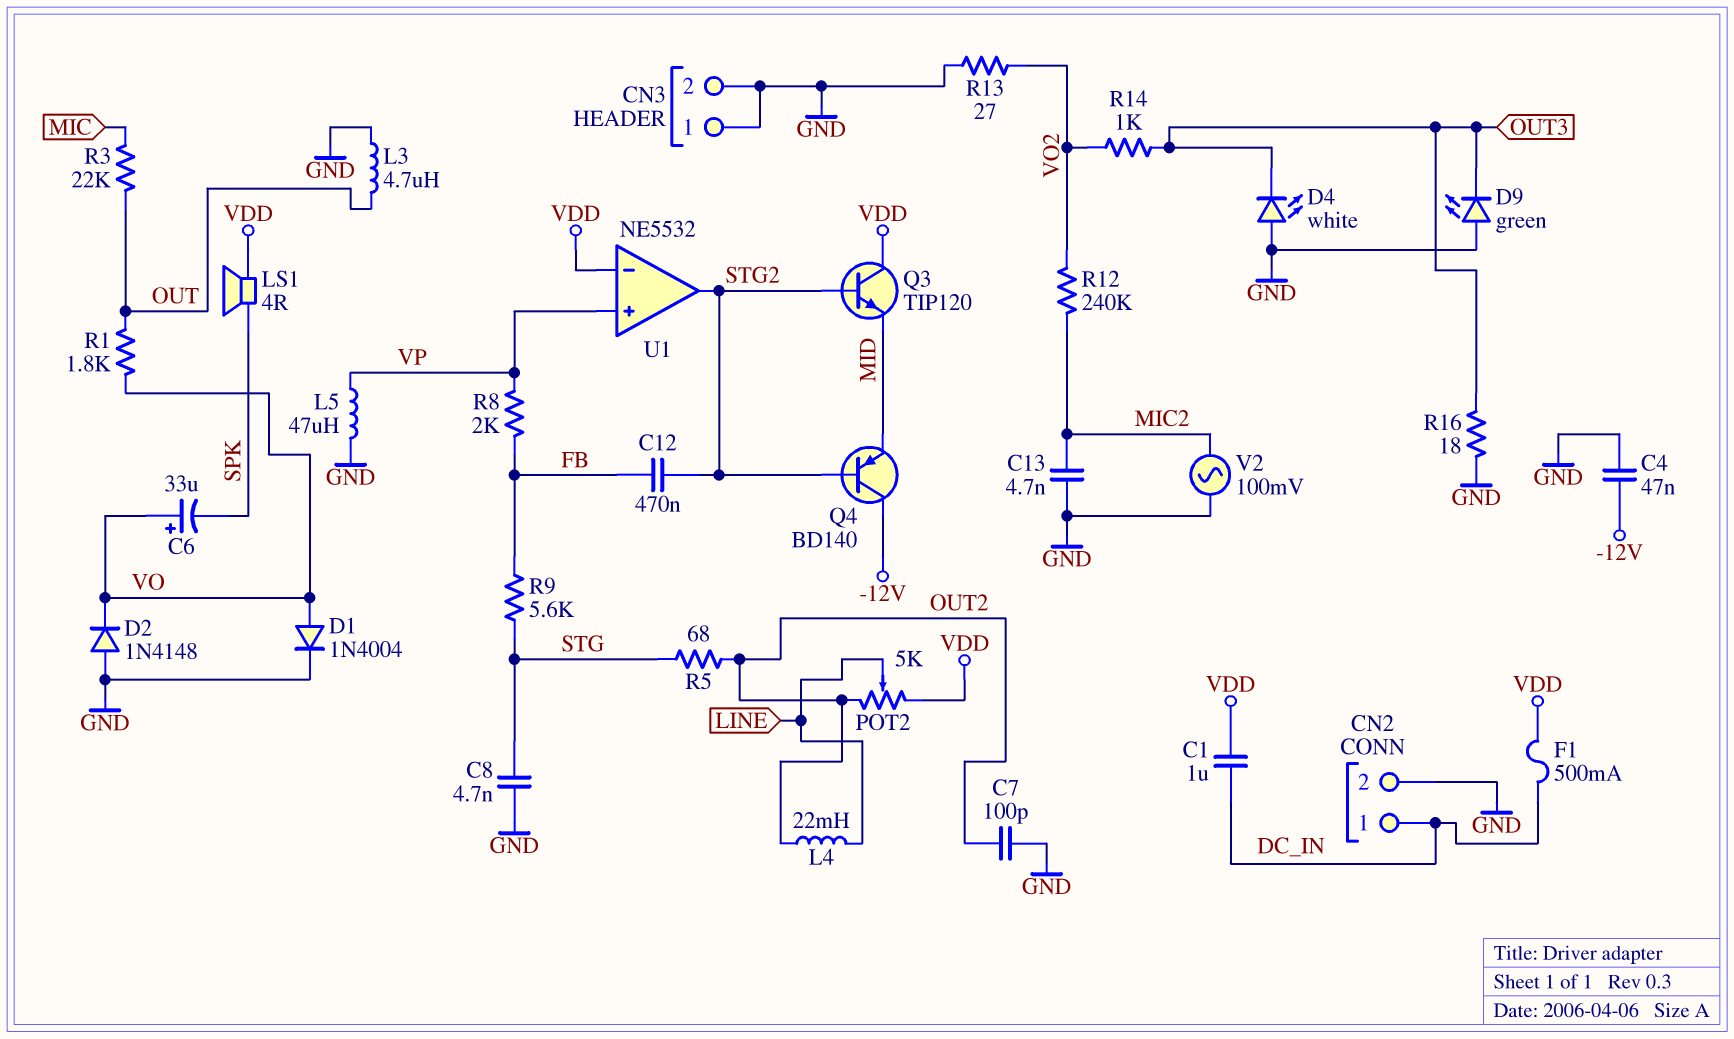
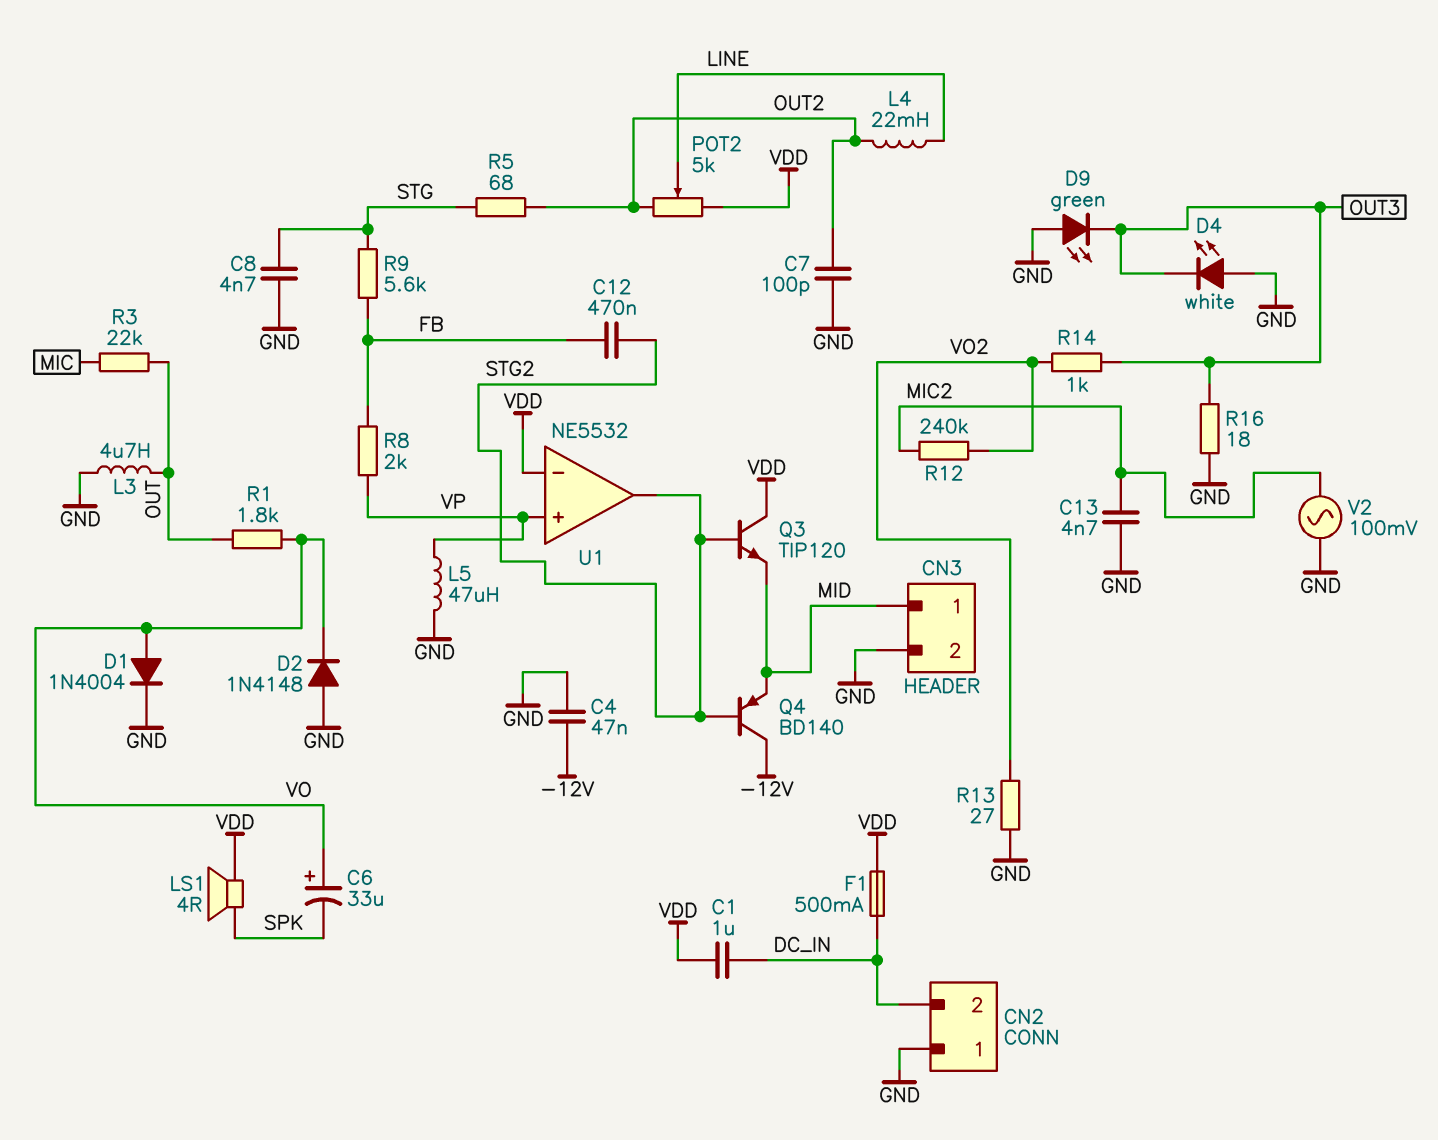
CN2 pin 1: DC_IN -> GND
CN2 pin 2: GND -> DC_IN
CN3 pin 1: GND -> MID

